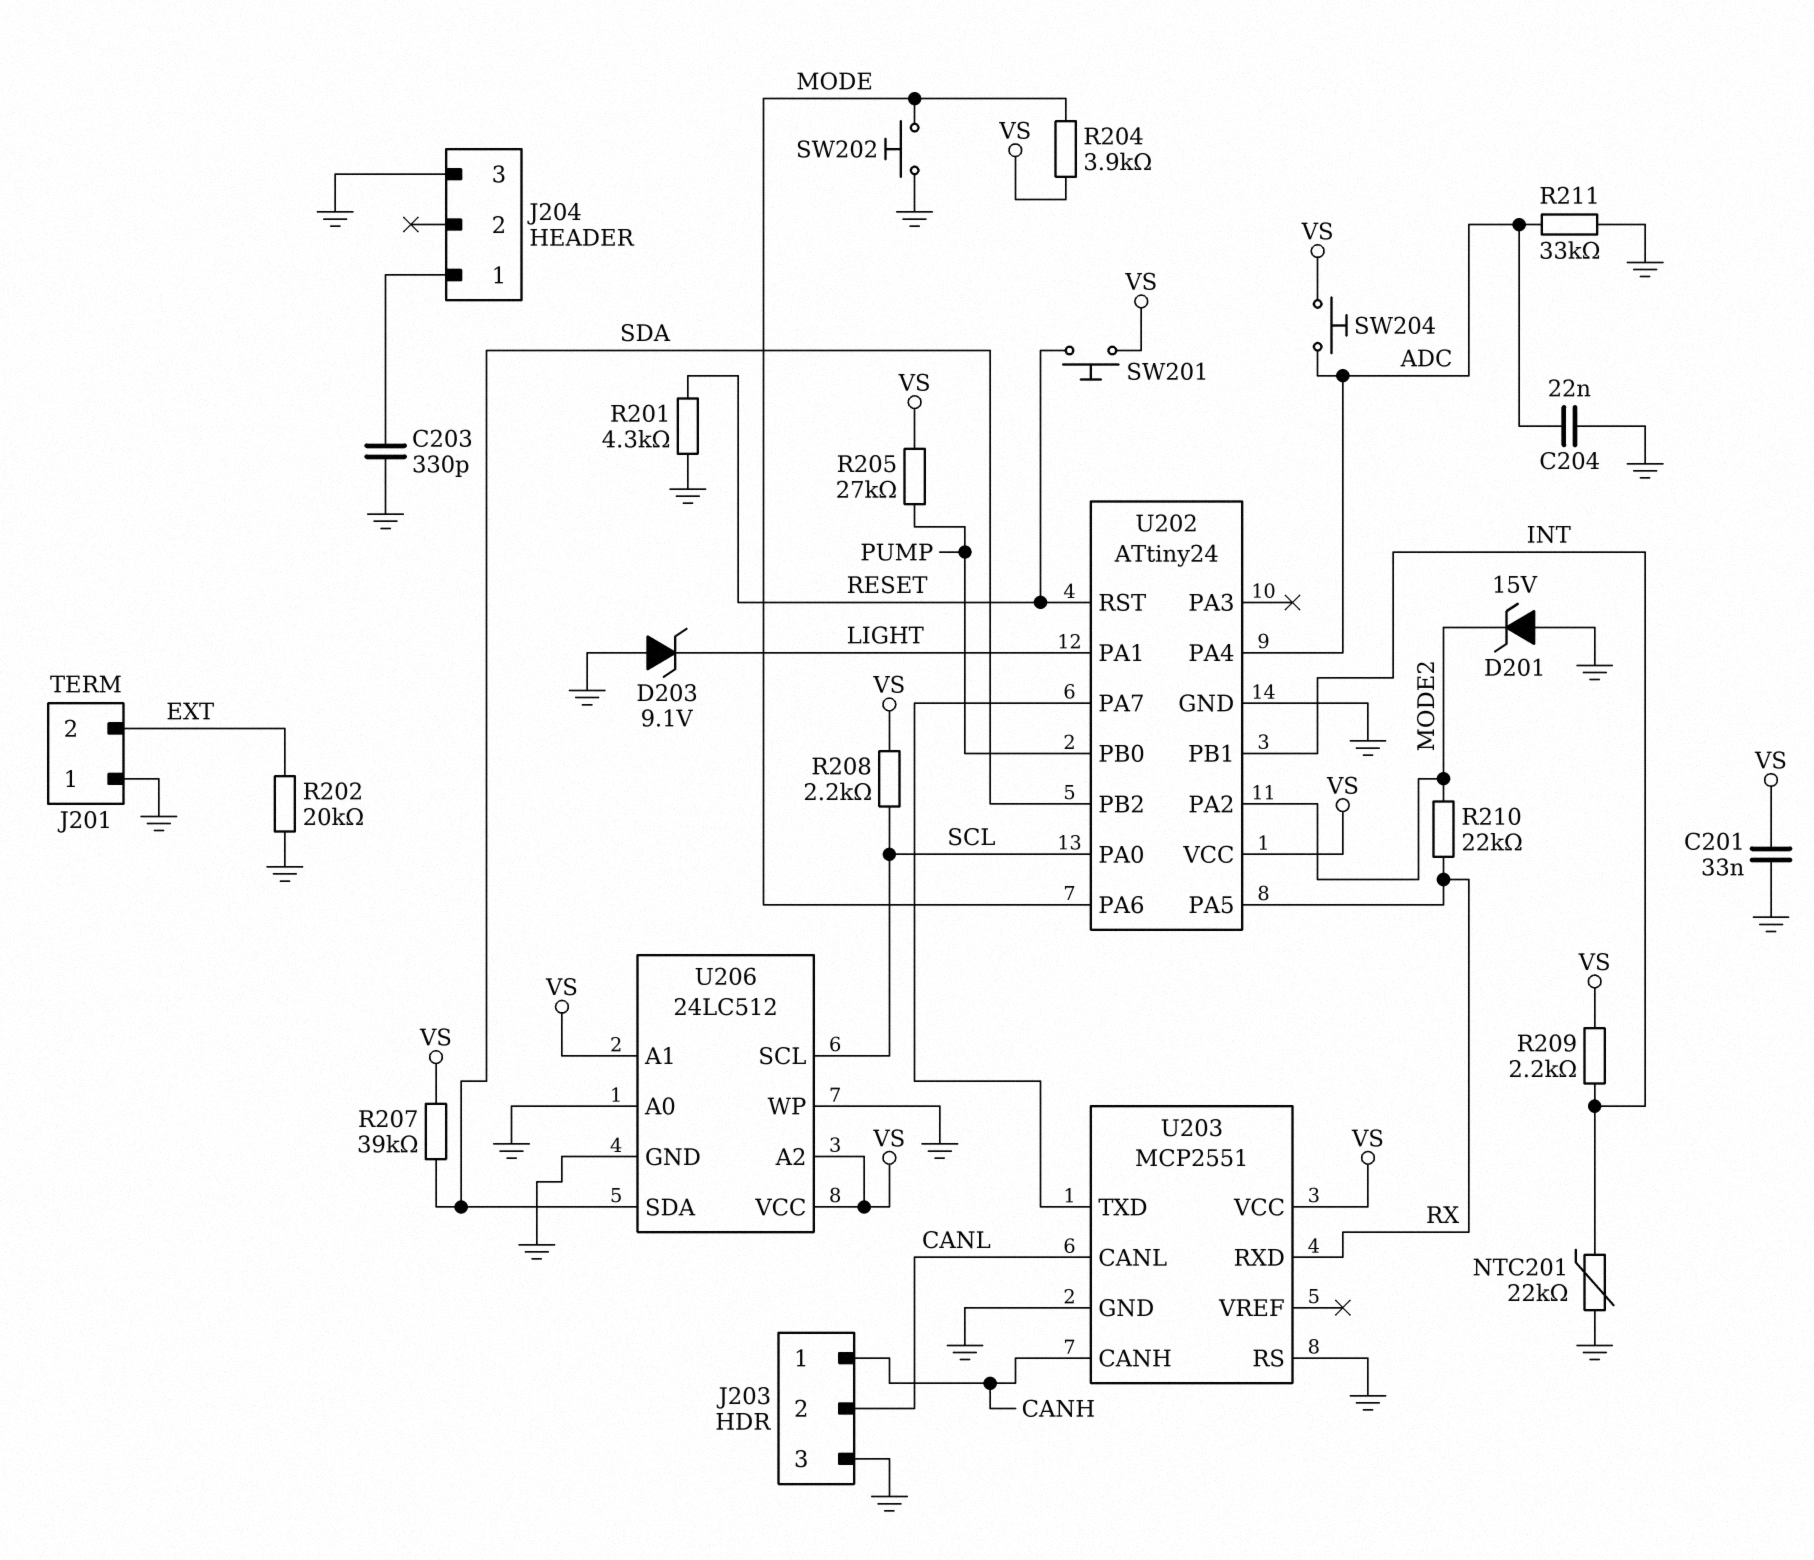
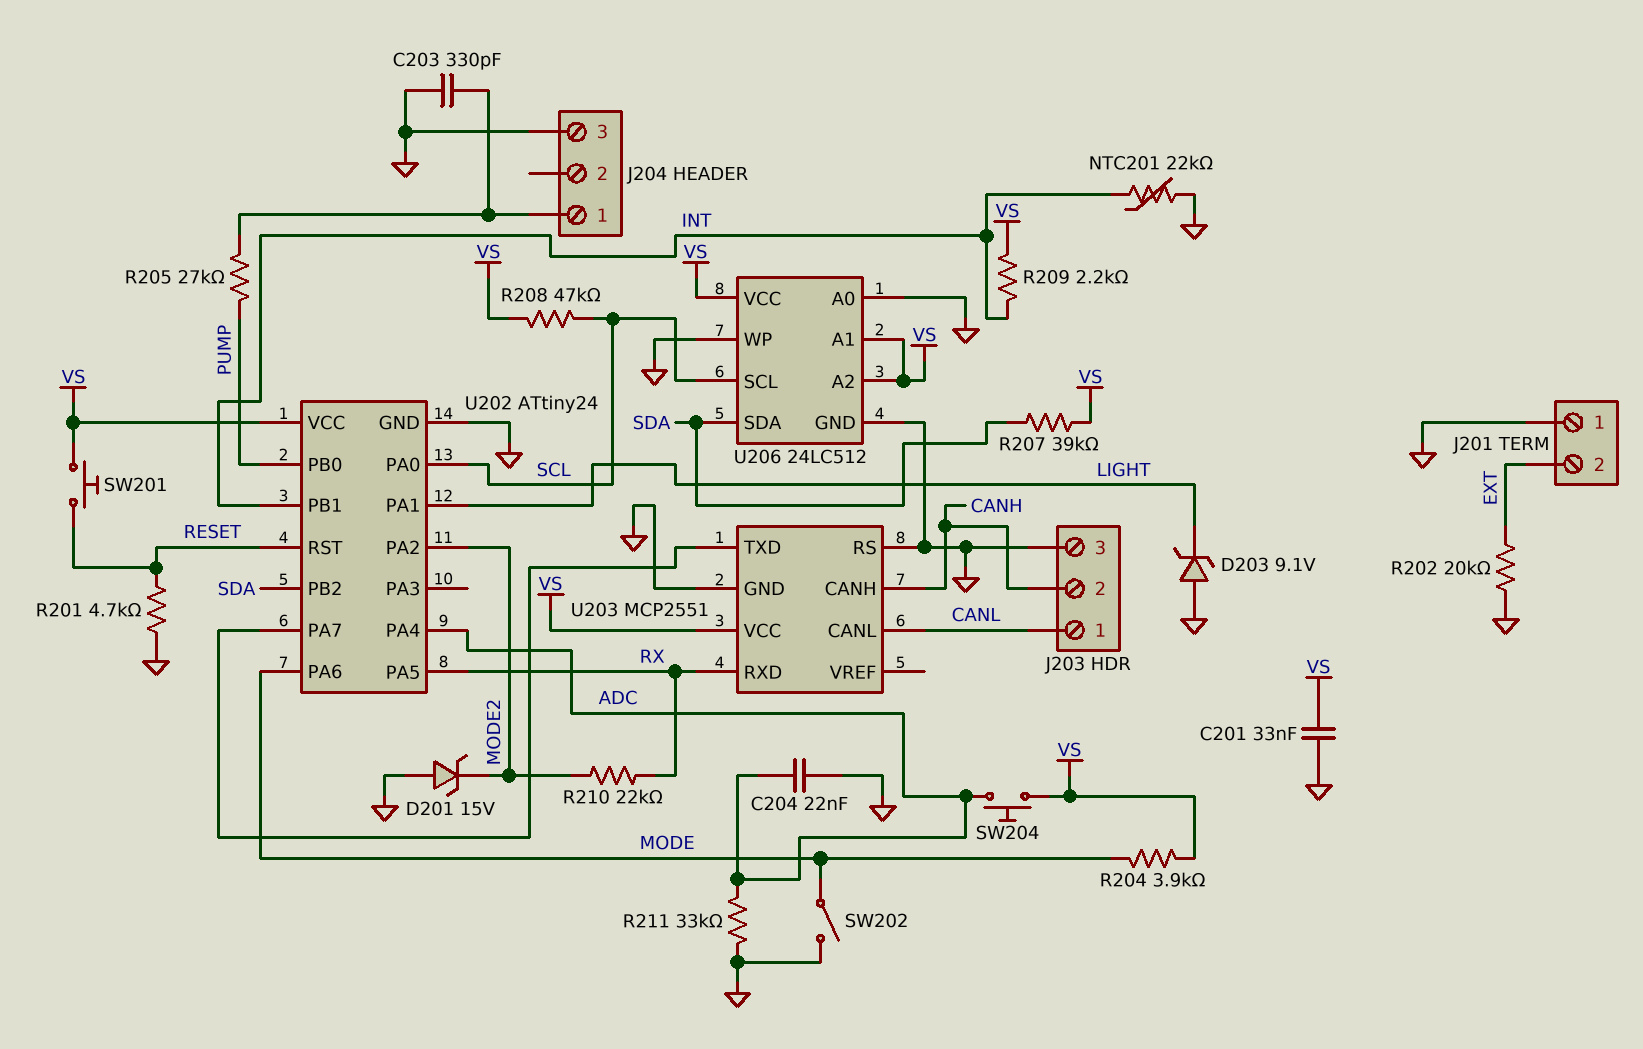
J203 pin 1: CANH -> CANL
J203 pin 2: CANL -> CANH
R201: 4.3k (GND, RESET) -> 4.7k (GND, RESET)
R205: 27k (PUMP, VS) -> 27k (J204/1, PUMP)
R208: 2.2k (SCL, VS) -> 47k (SCL, VS)
SW202: button (GND, MODE) -> switch (GND, MODE)

